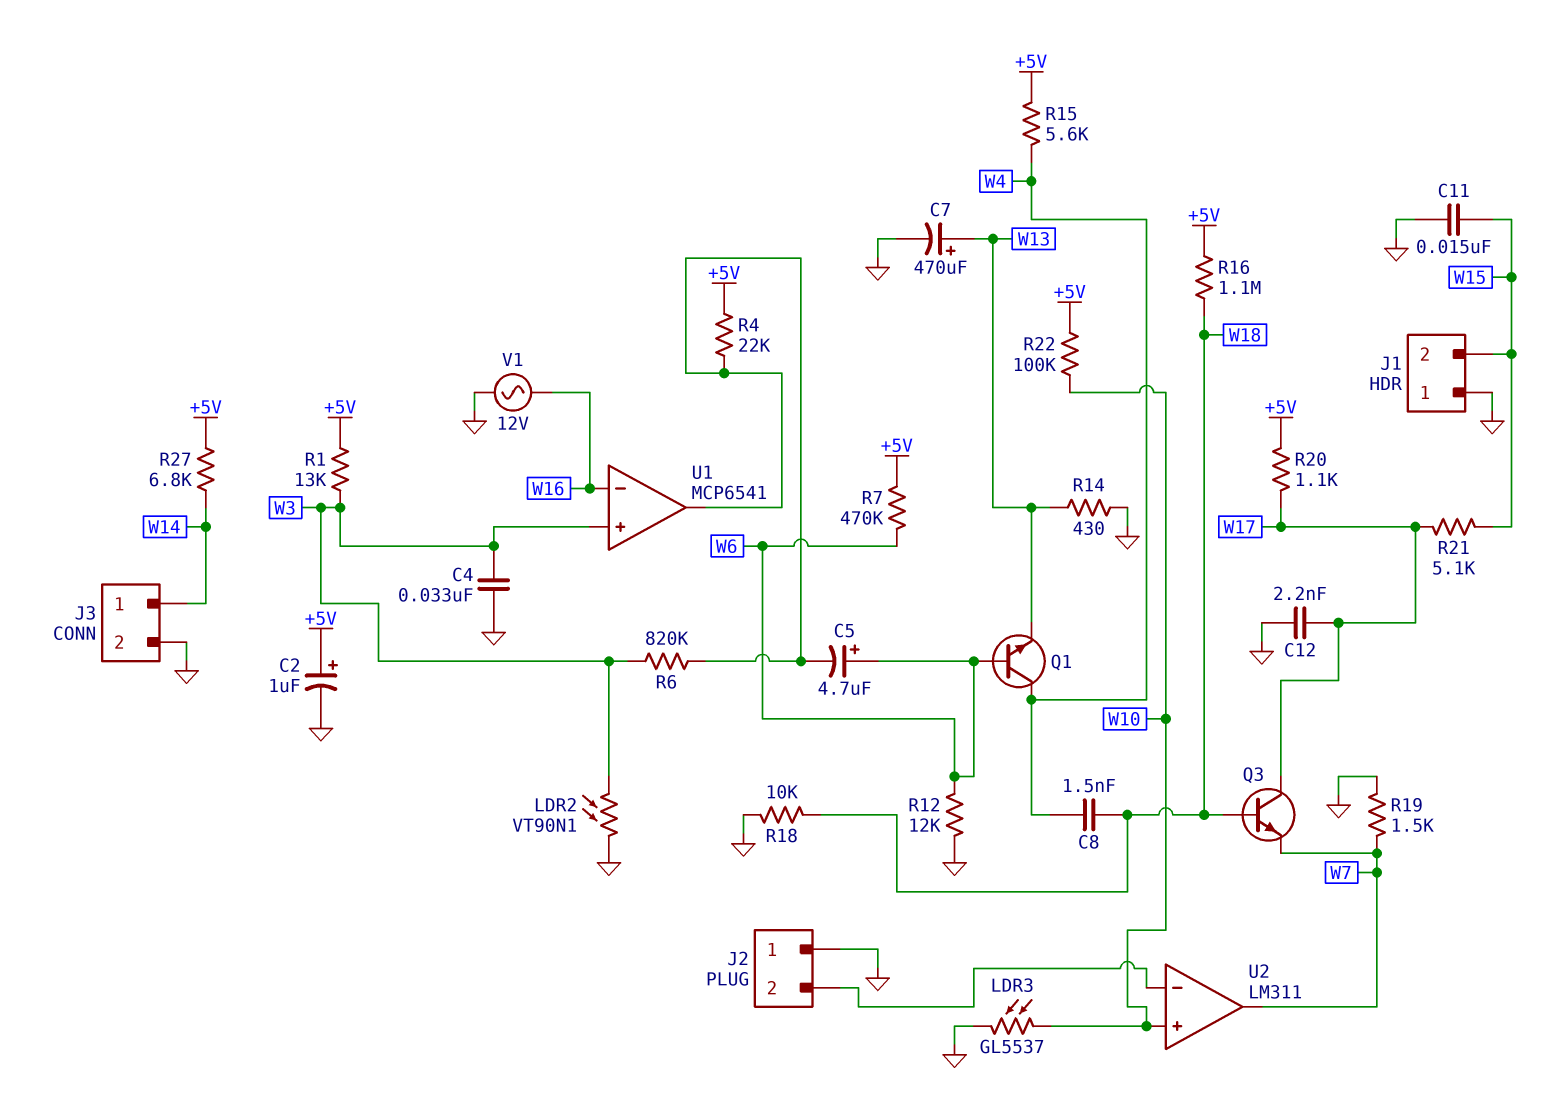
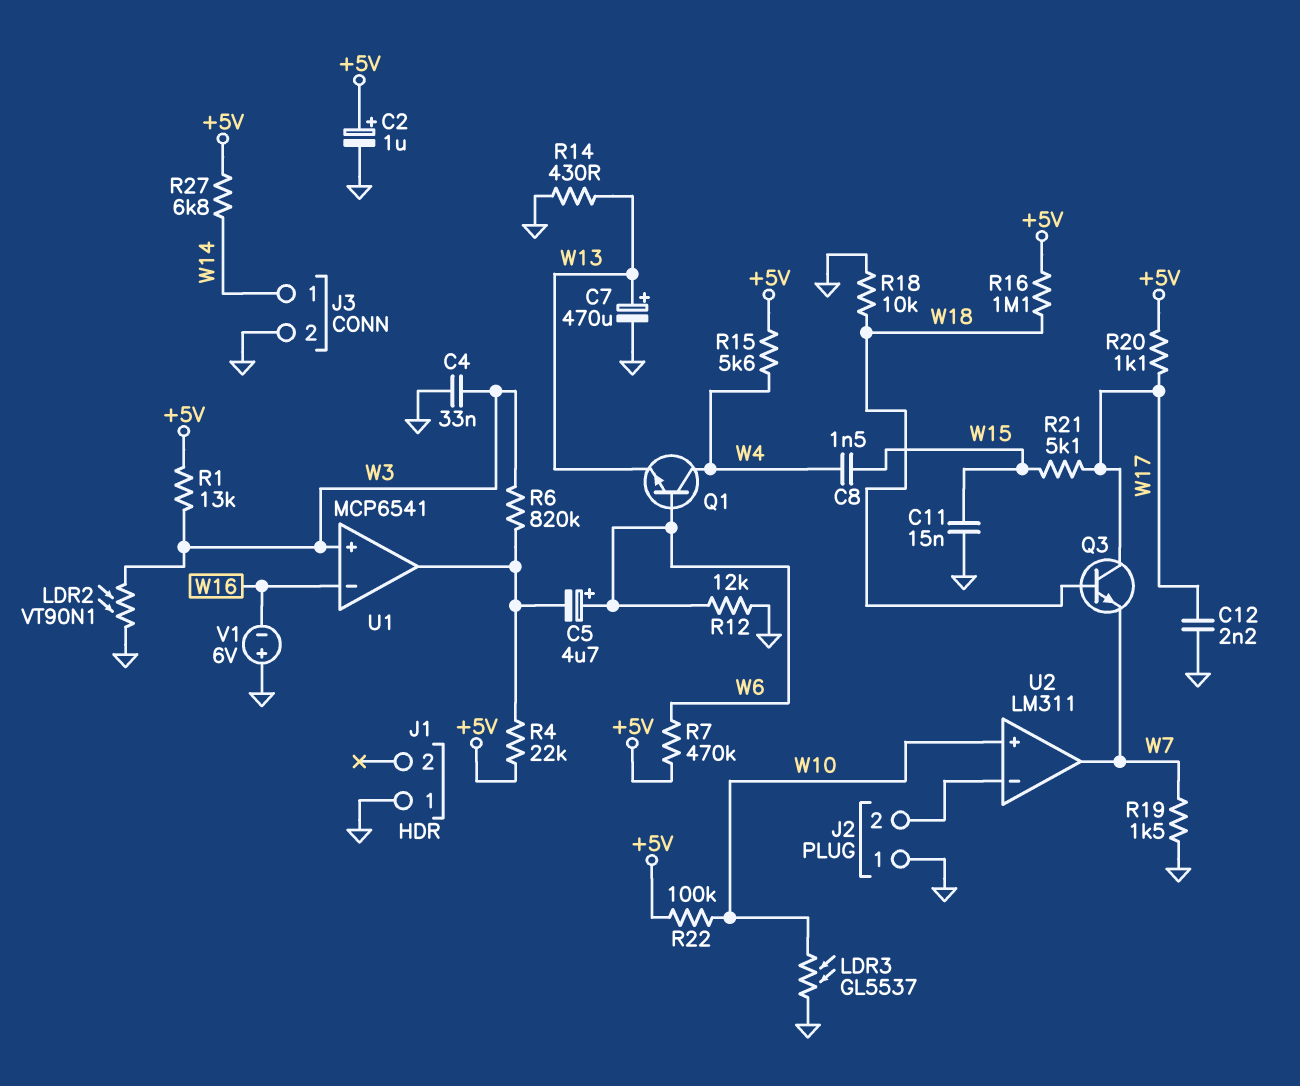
C8: 1.5nF (W4, W18) -> 1.5nF (W4, W15)
J1 pin 2: W15 -> none
V1: AC 12V (GND, W16) -> 6V (plus GND, minus W16)

